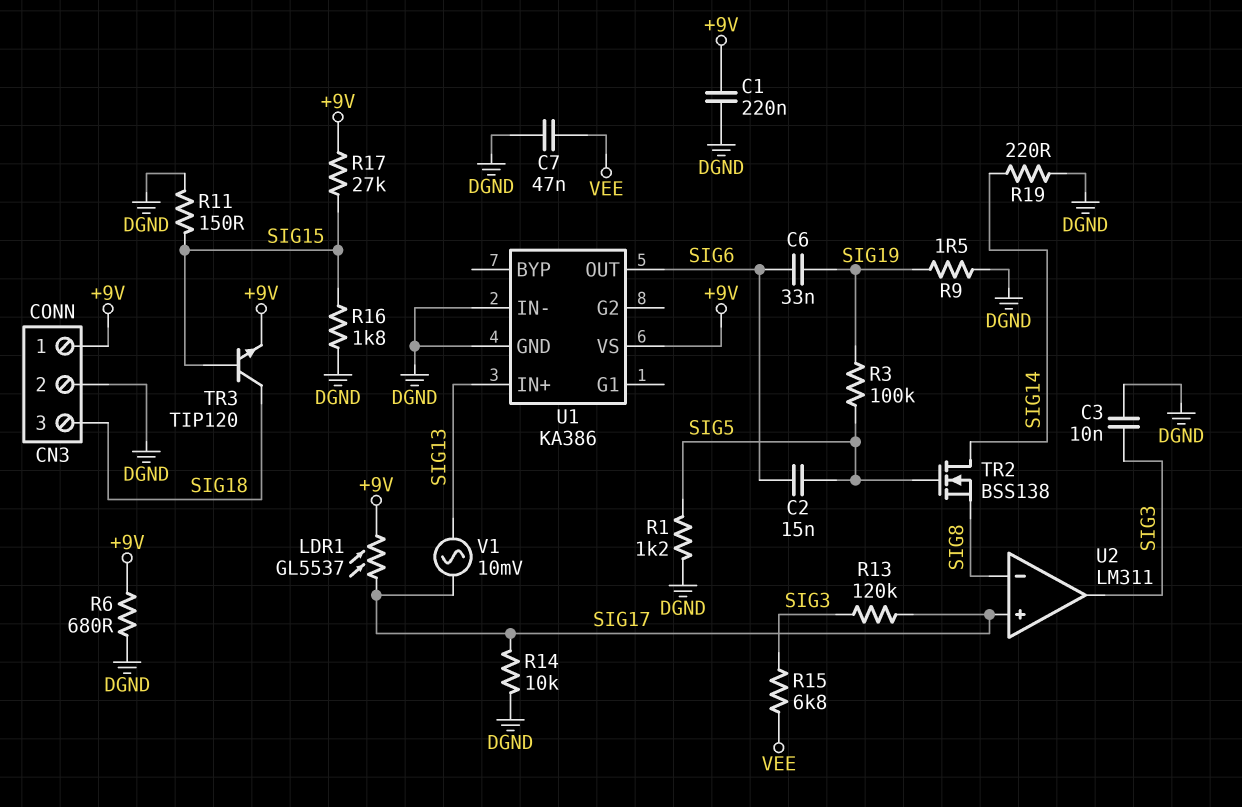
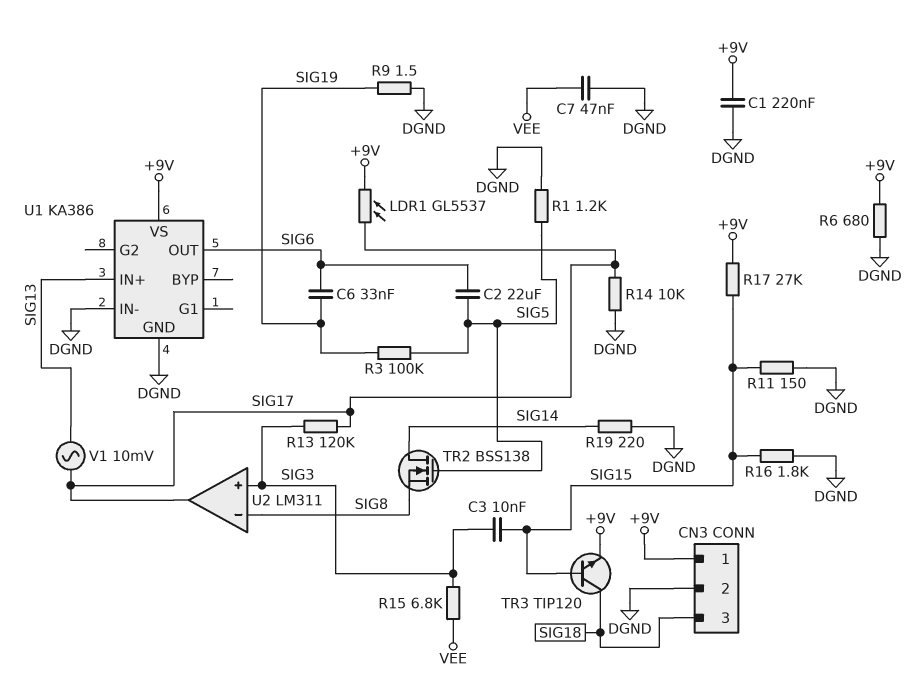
C2: 15nF (SIG5, SIG6) -> 22uF (SIG5, SIG6)
C3: 10nF (DGND, SIG3) -> 10nF (SIG3, SIG15)
U2 pin in+: SIG17 -> SIG3
U2 pin out: SIG3 -> SIG17

